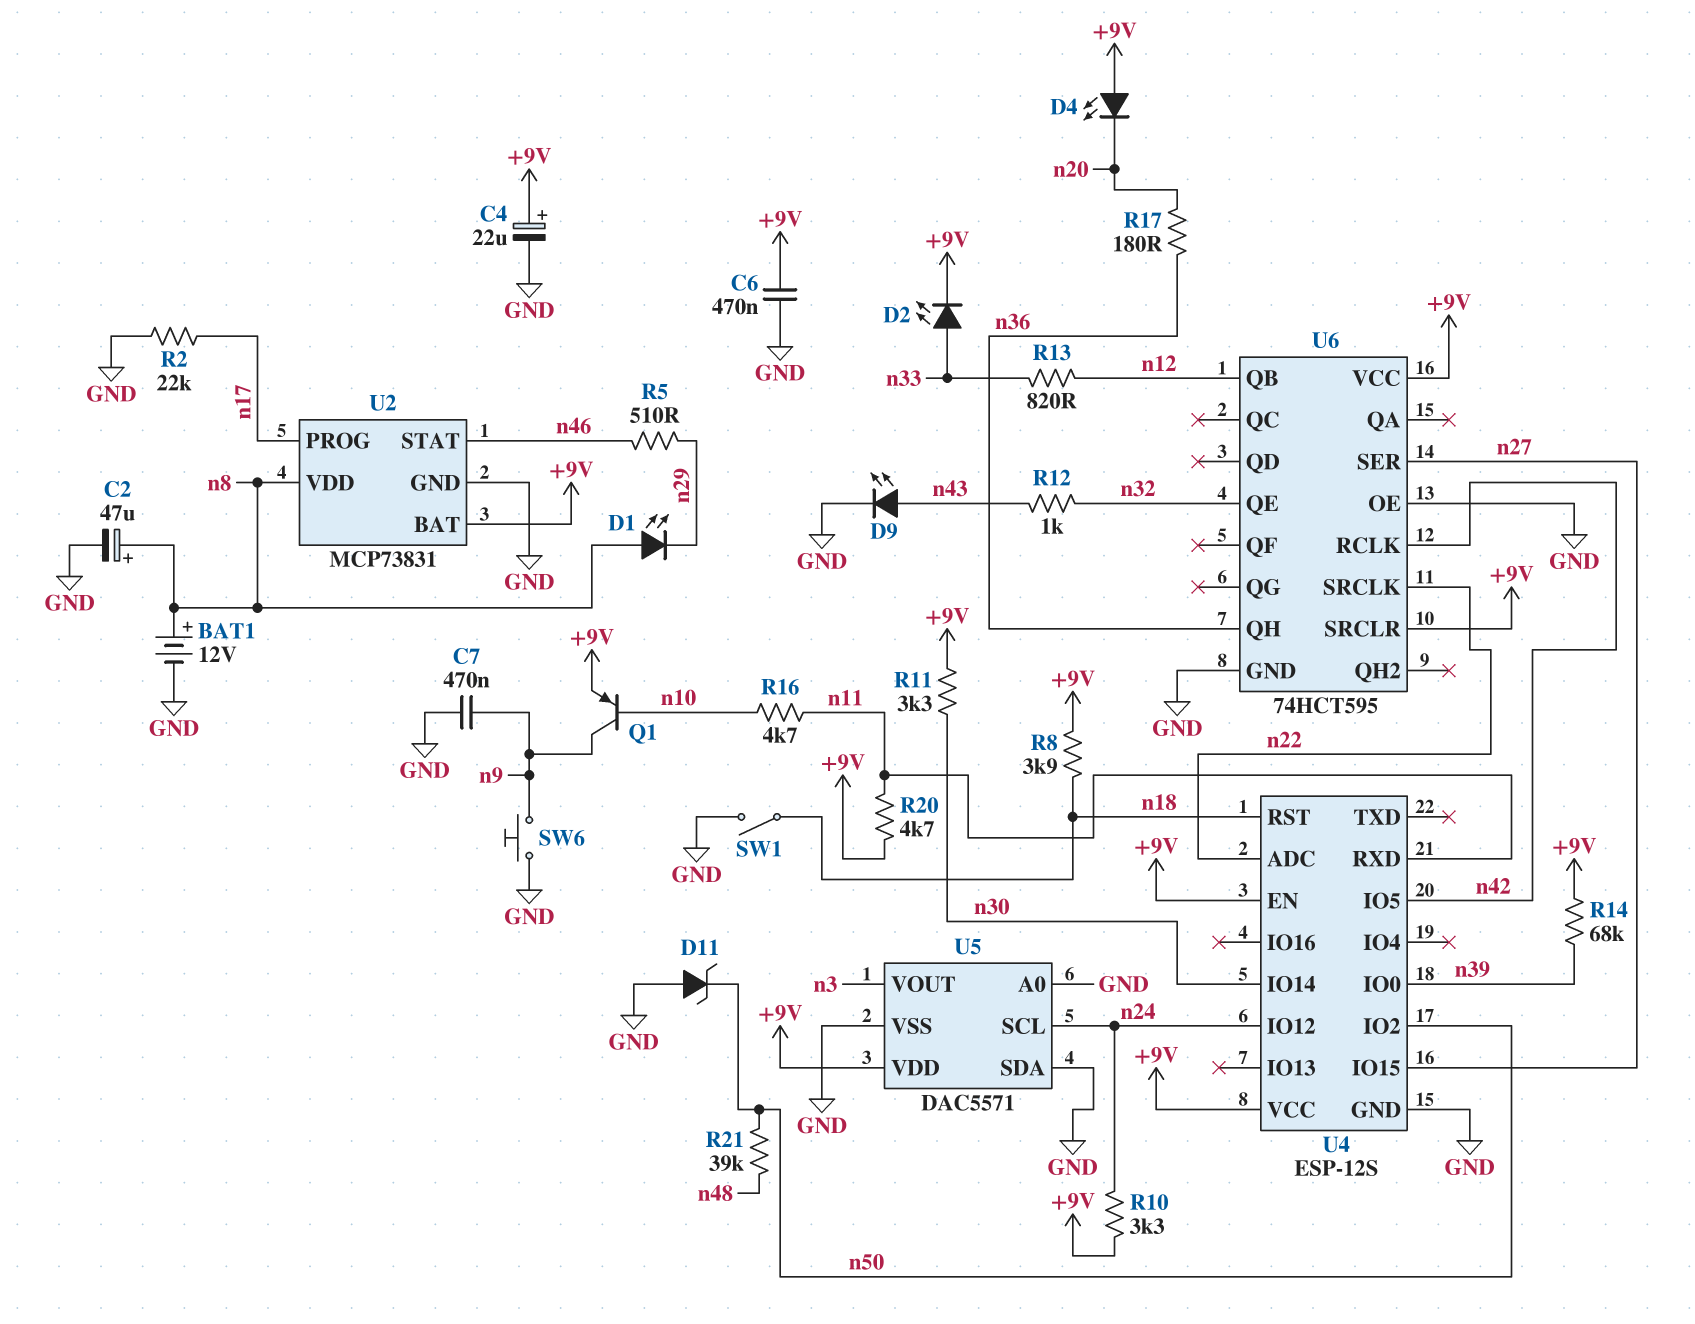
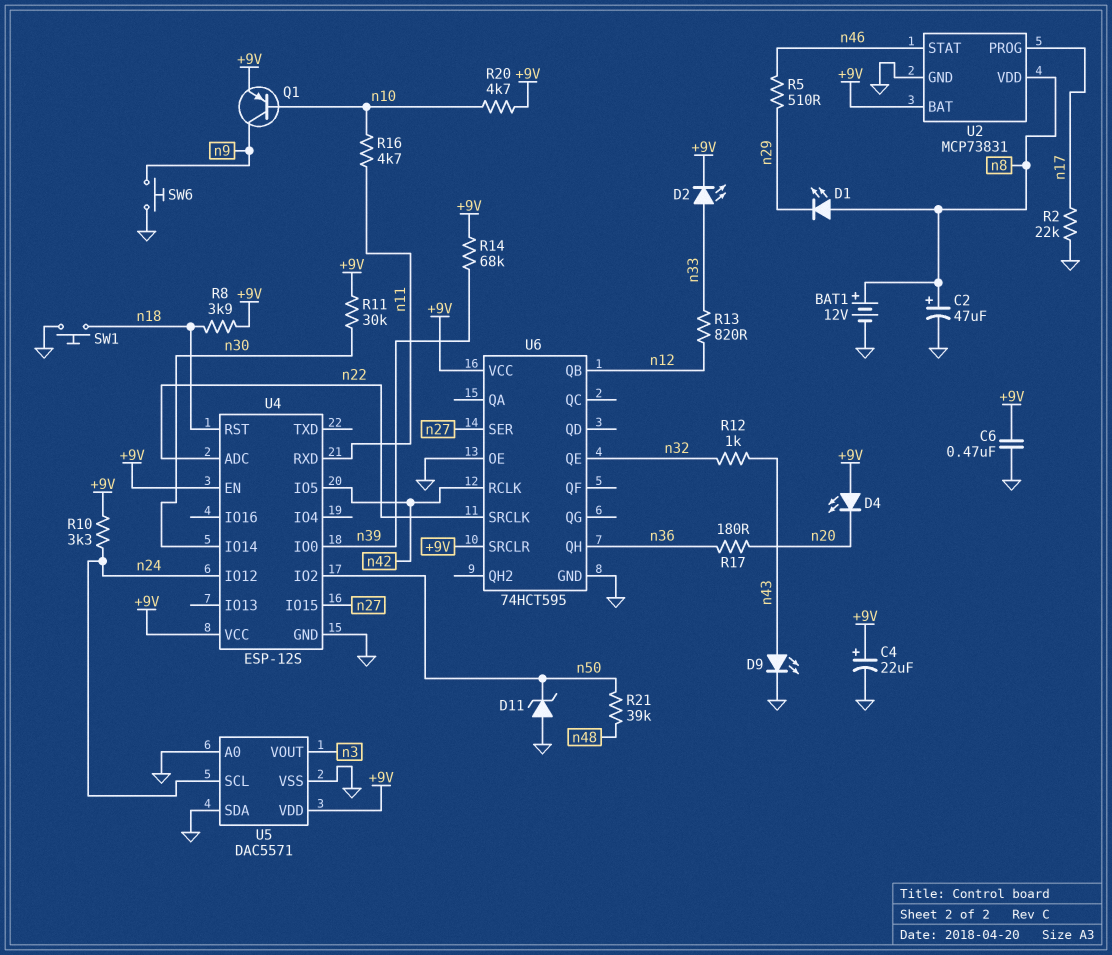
C7: 470nF (GND, n9) -> none
R11: 3.3k (+9V, n30) -> 30k (+9V, n30)
R20: 4.7k (+9V, n11) -> 4.7k (+9V, n10)
SW1: switch (GND, n18) -> button (GND, n18)

